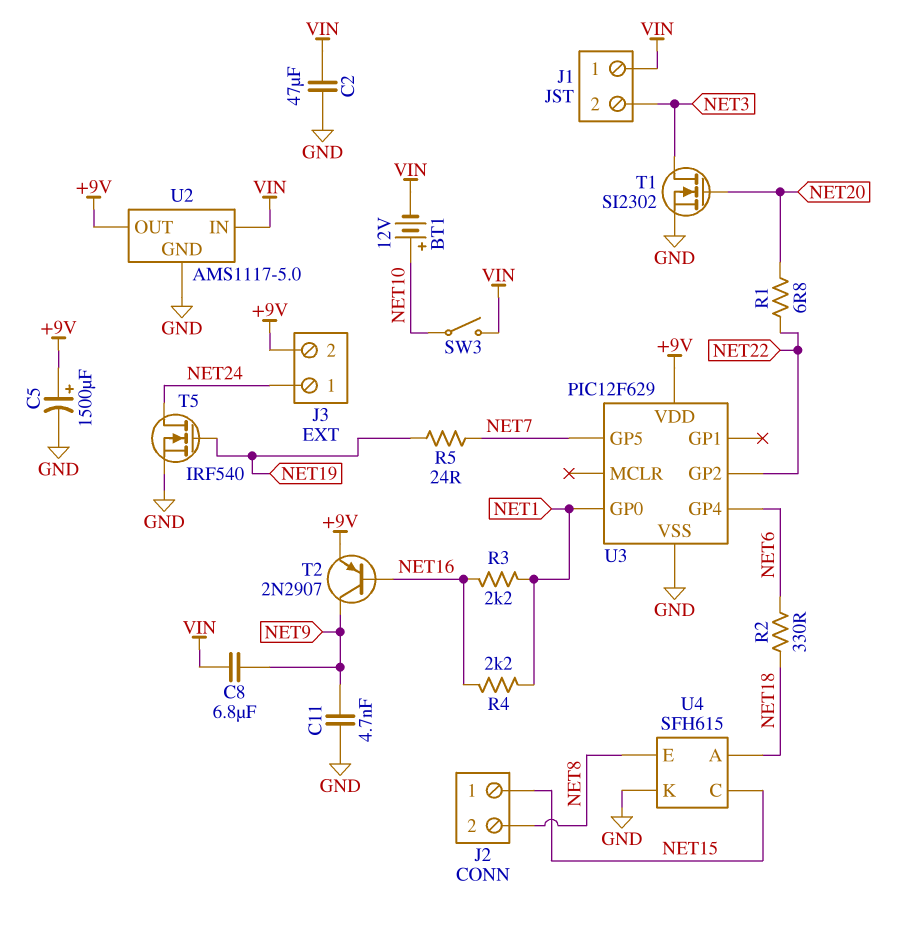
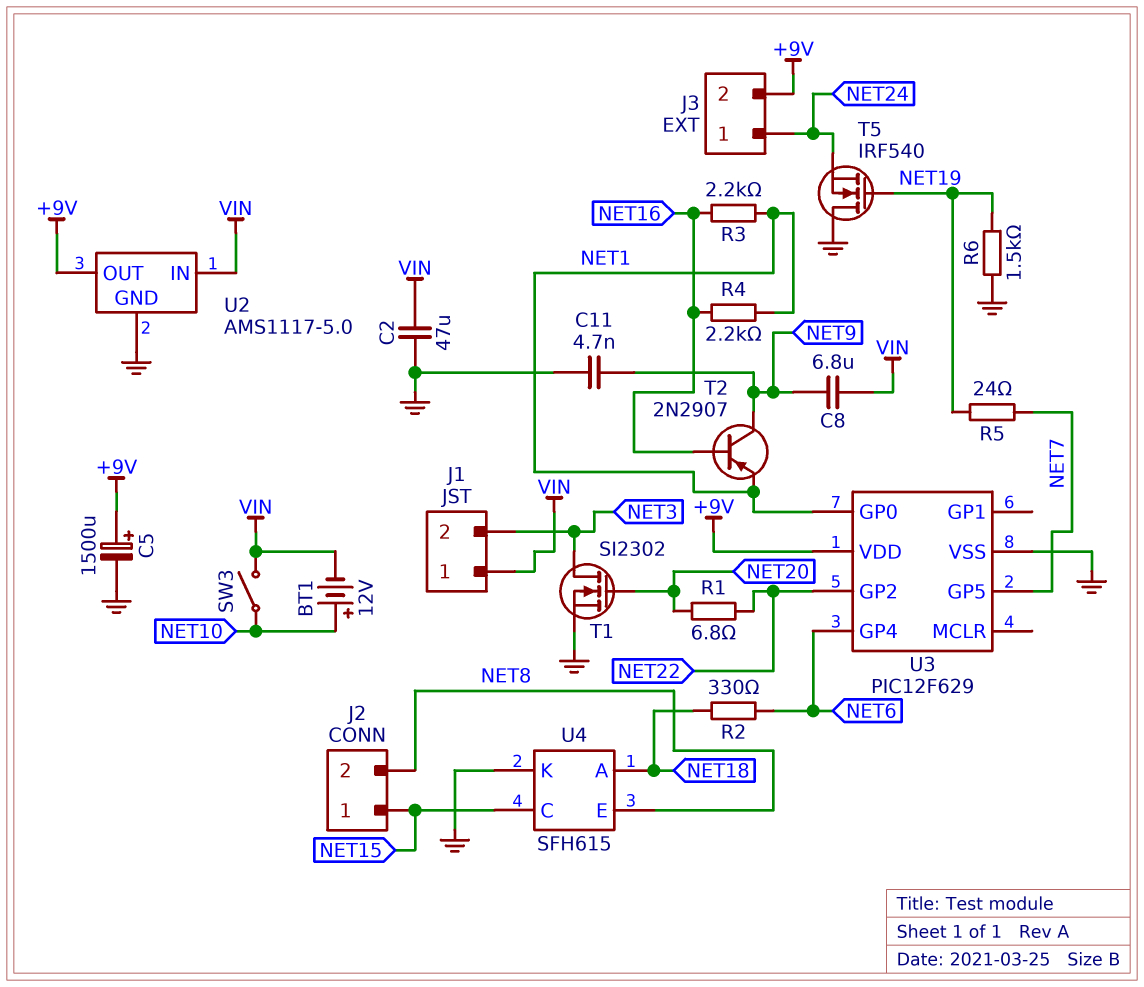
R6: none -> 1.5k (GND, NET19)
T2: PNP 2N2907 (B NET16, C NET9, E +9V) -> PNP 2N2907 (B NET16, C NET9, E NET1)
T5: NMOS IRF540 (G NET19, D NET24, S GND) -> NMOS IRF540 (G NET19, D GND, S NET24)

